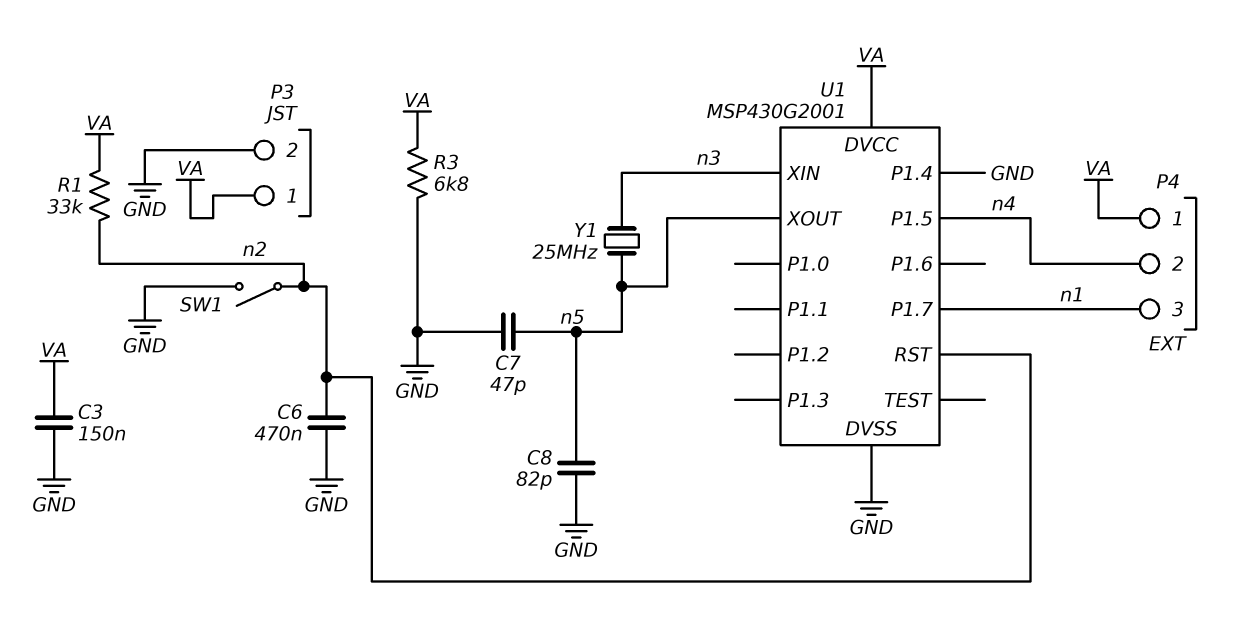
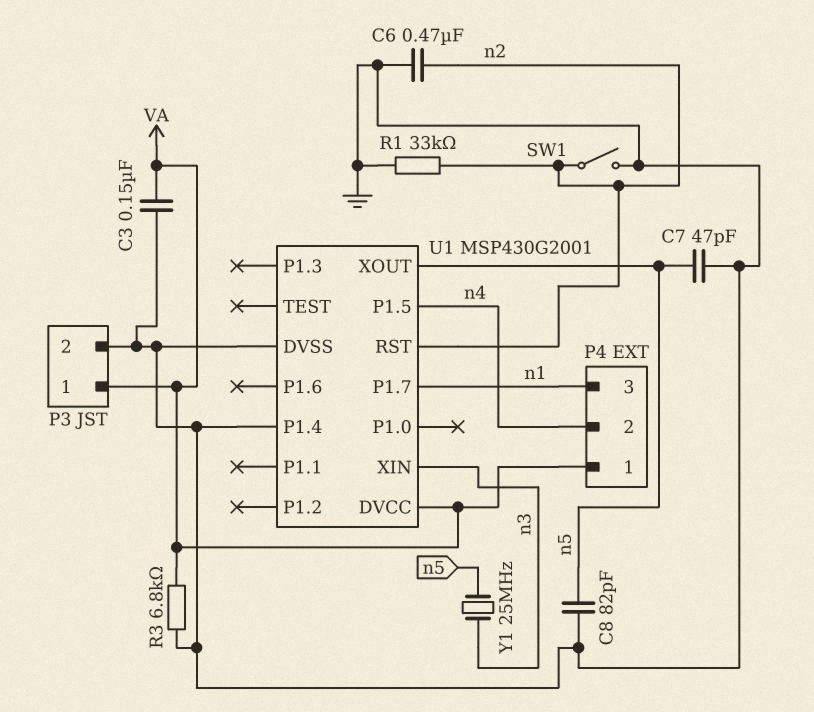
R1: 33k (VA, n2) -> 33k (GND, n2)

